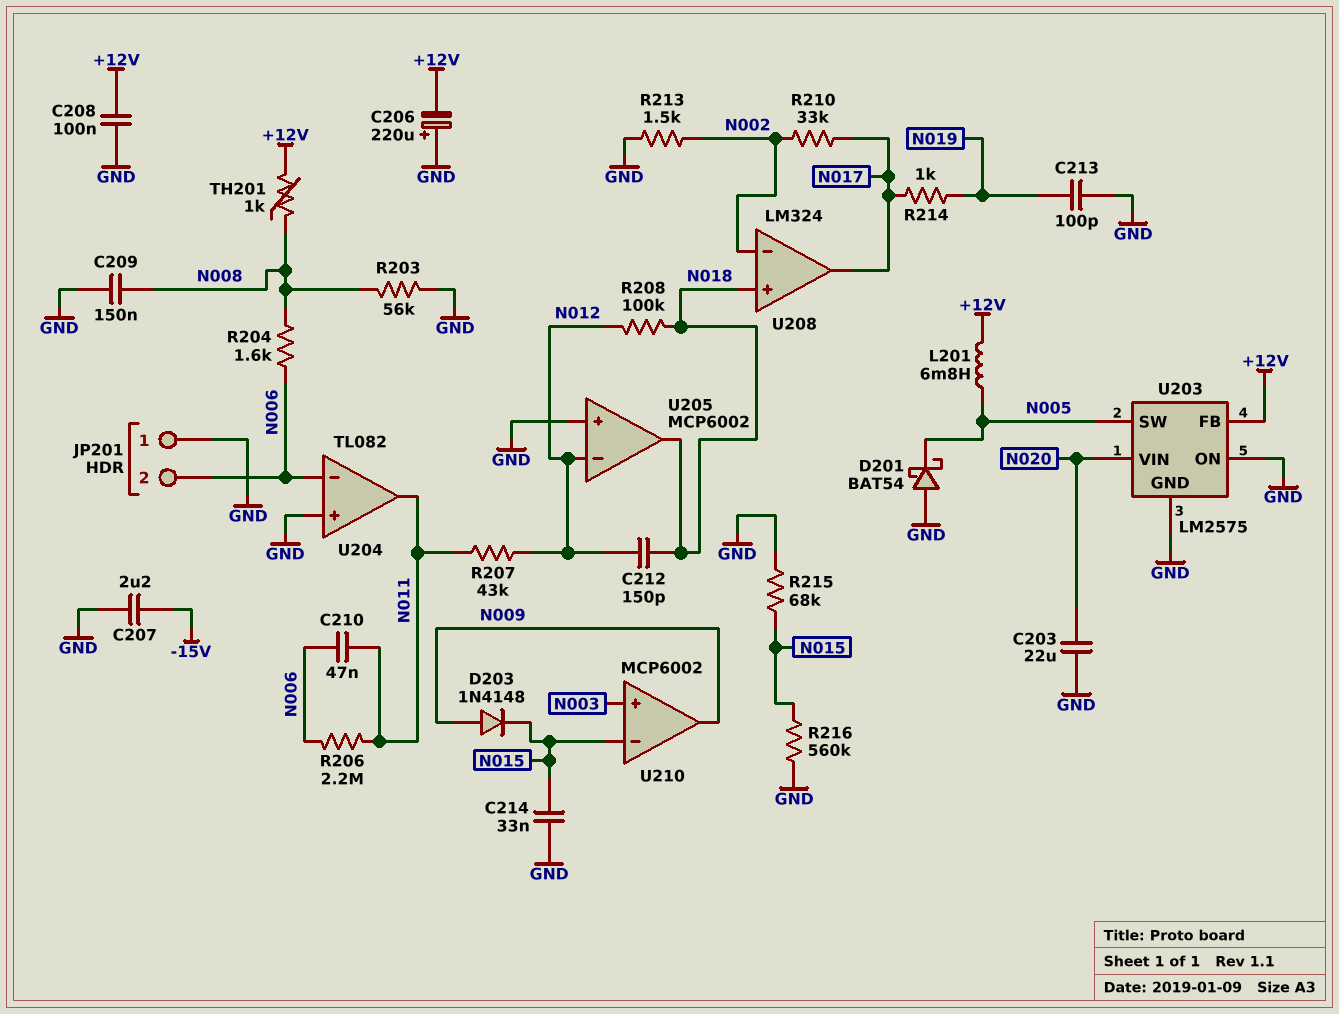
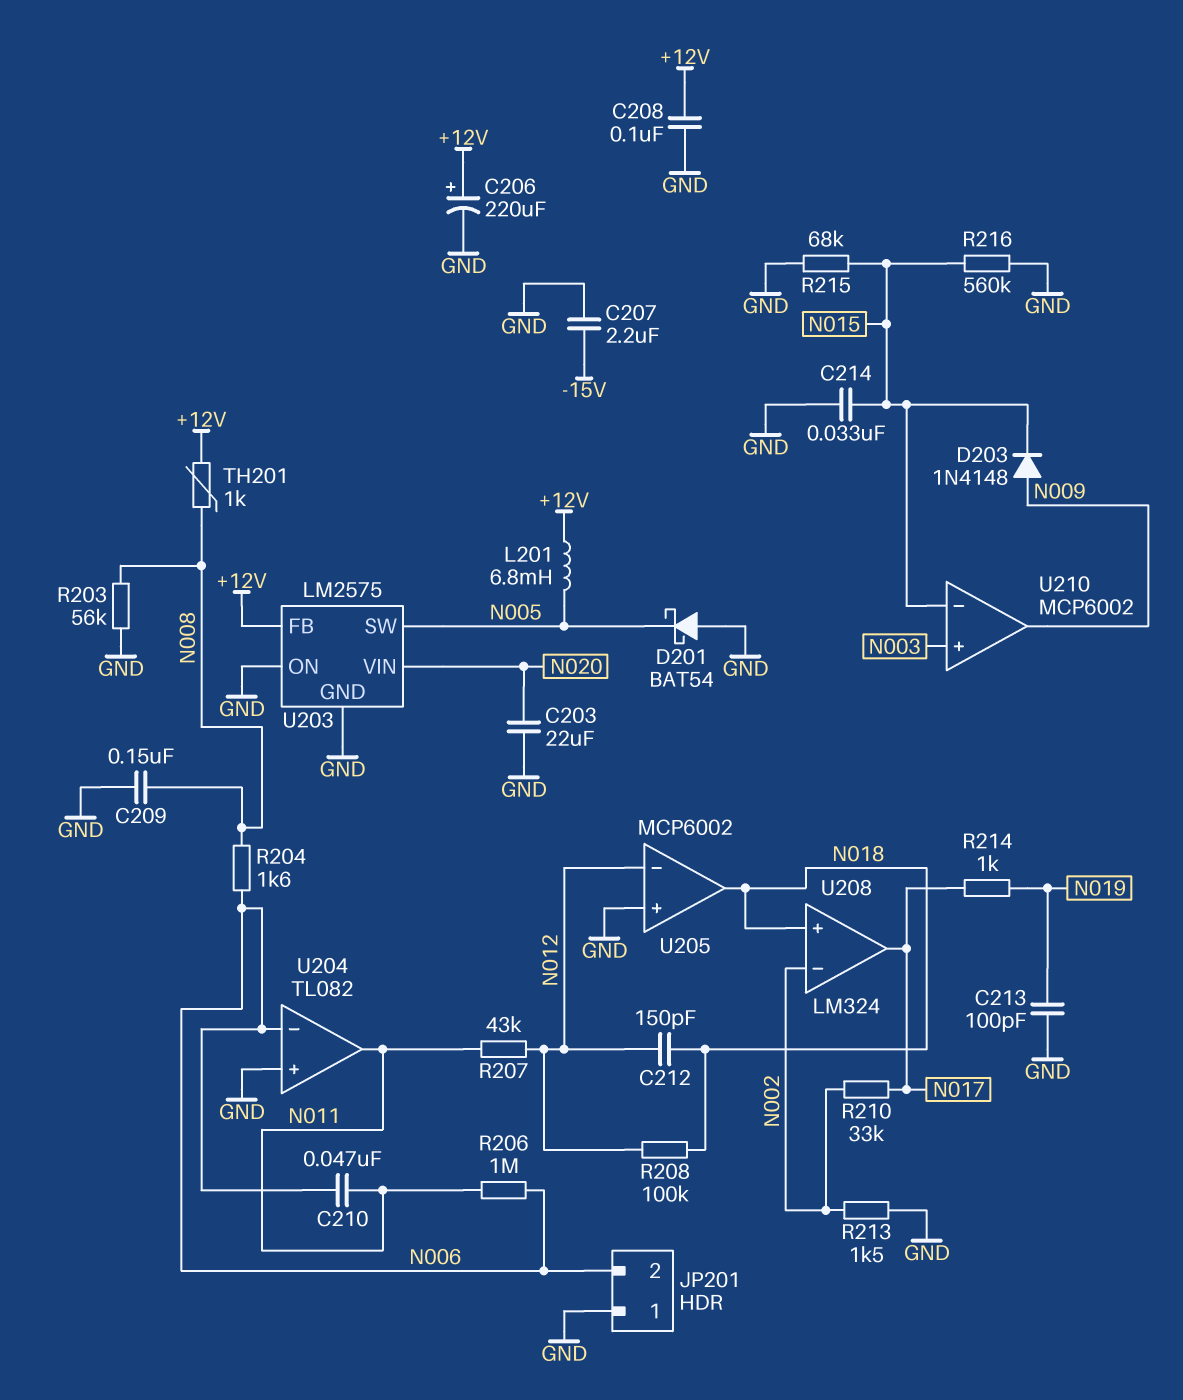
C206: 220uF (plus GND, minus +12V) -> 220uF (plus +12V, minus GND)
R206: 2.2M (N006, N011) -> 1M (N006, N011)

